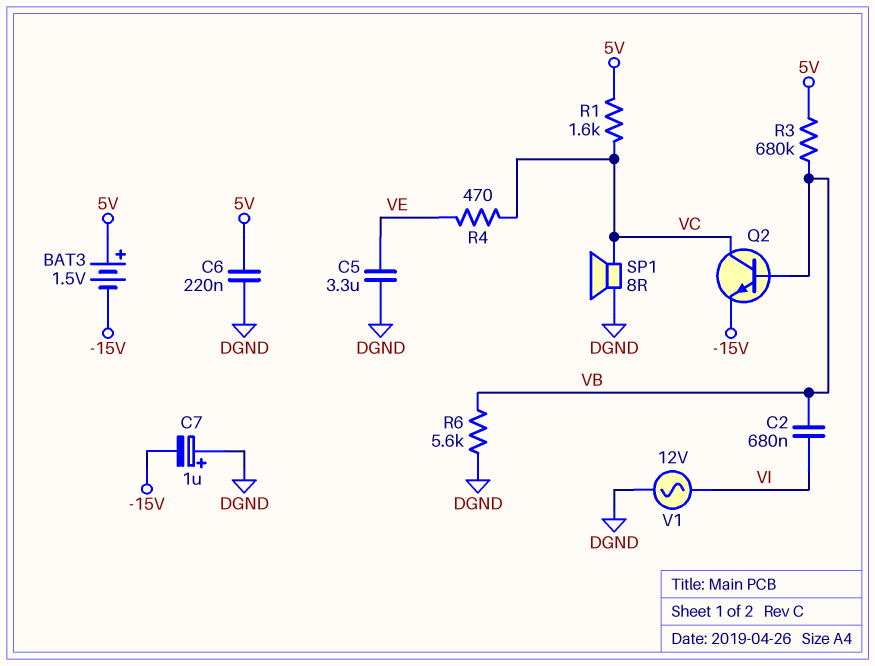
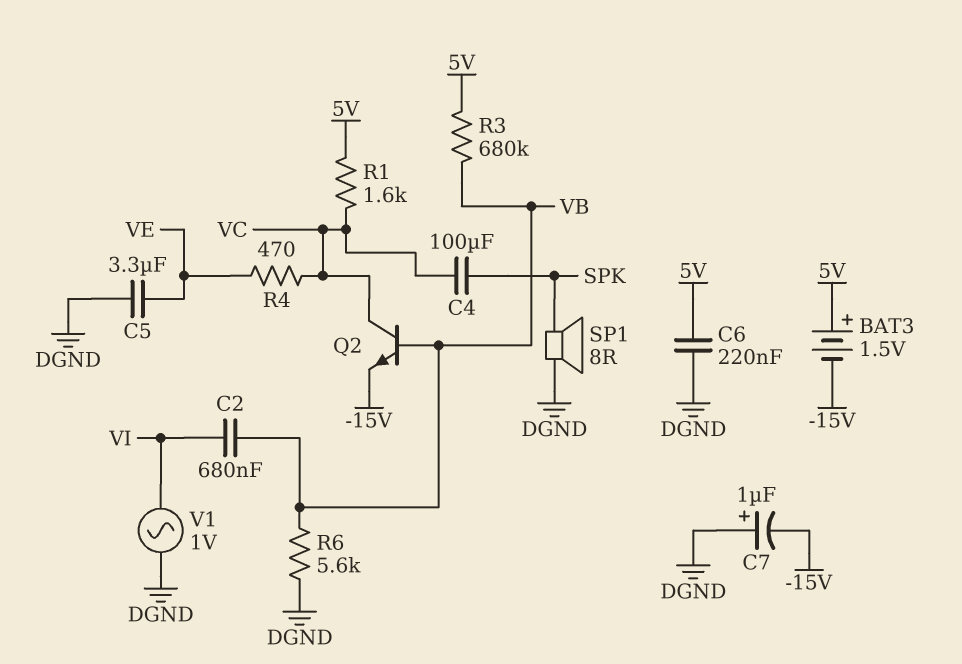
C4: none -> 100uF (SPK, VC)
SP1: speaker 8R (DGND, VC) -> speaker 8R (DGND, SPK)
V1: AC 12V (DGND, VI) -> AC 1V (DGND, VI)

